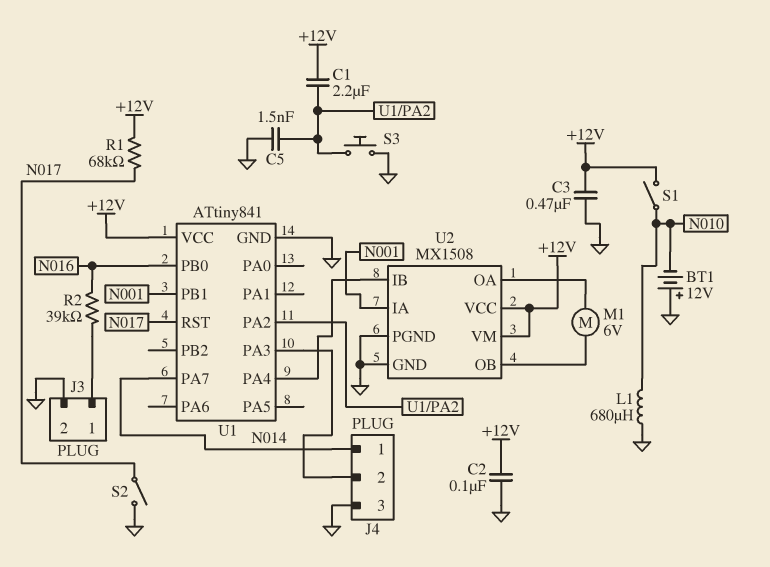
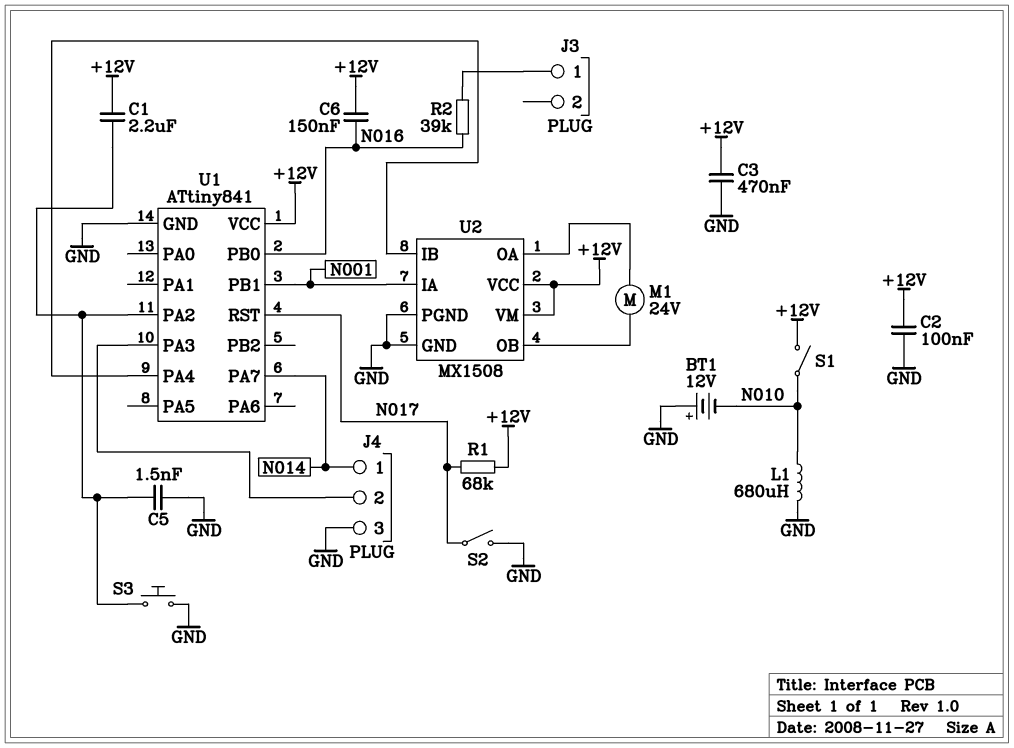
C6: none -> 150nF (+12V, N016)
J3 pin 2: GND -> none
M1: motor 6V (U2/OA, U2/OB) -> motor 24V (U2/OA, U2/OB)

